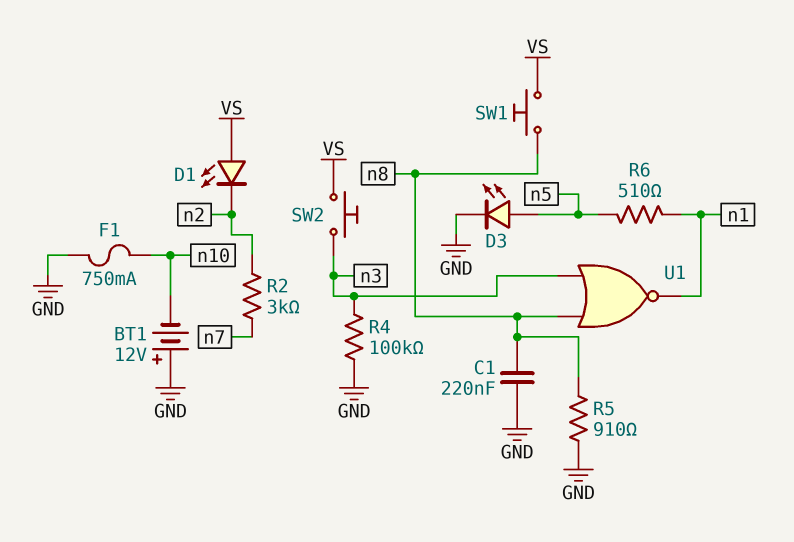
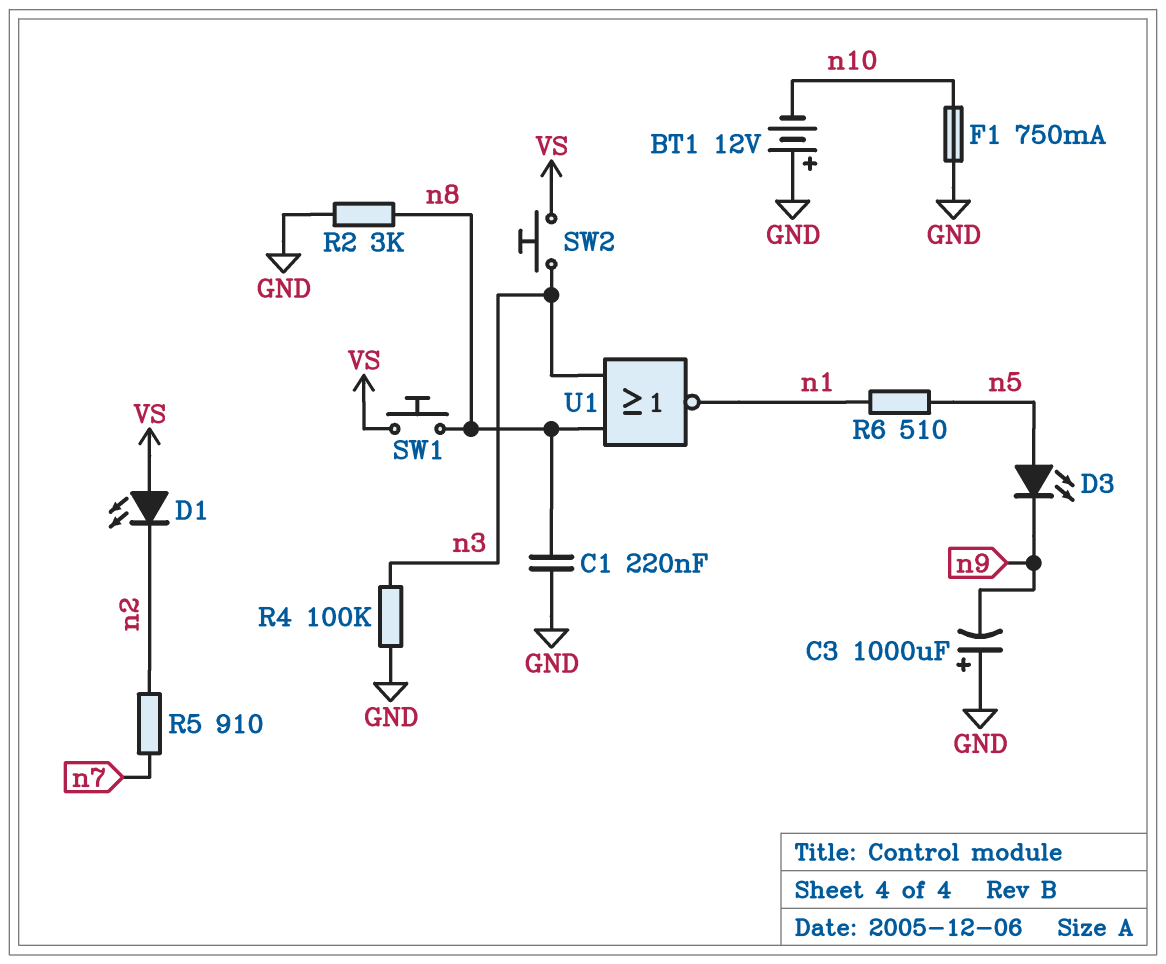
C3: none -> 1000uF (plus GND, minus n9)
D3: LED (A n5, K GND) -> LED (A n5, K n9)
R2: 3k (n2, n7) -> 3k (GND, n8)
R5: 910 (GND, n8) -> 910 (n2, n7)

